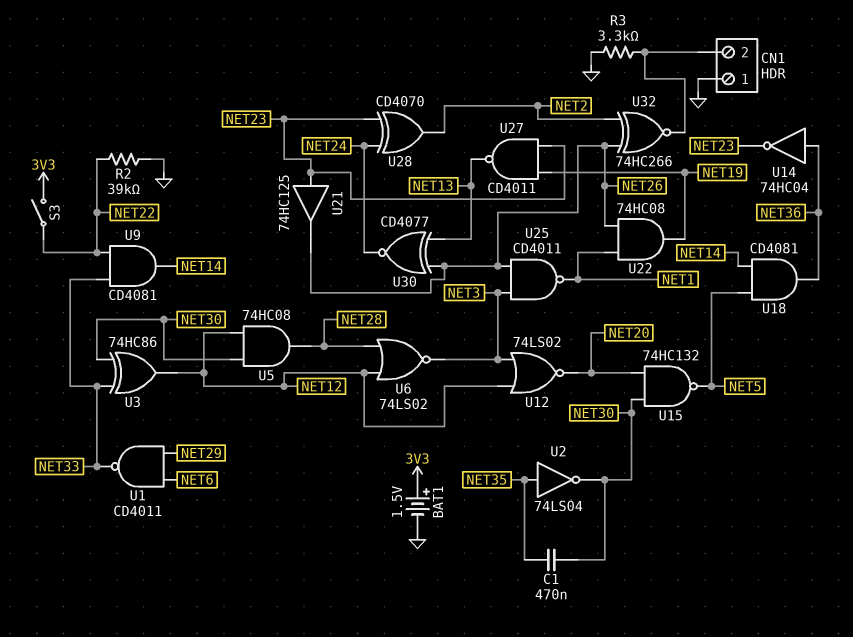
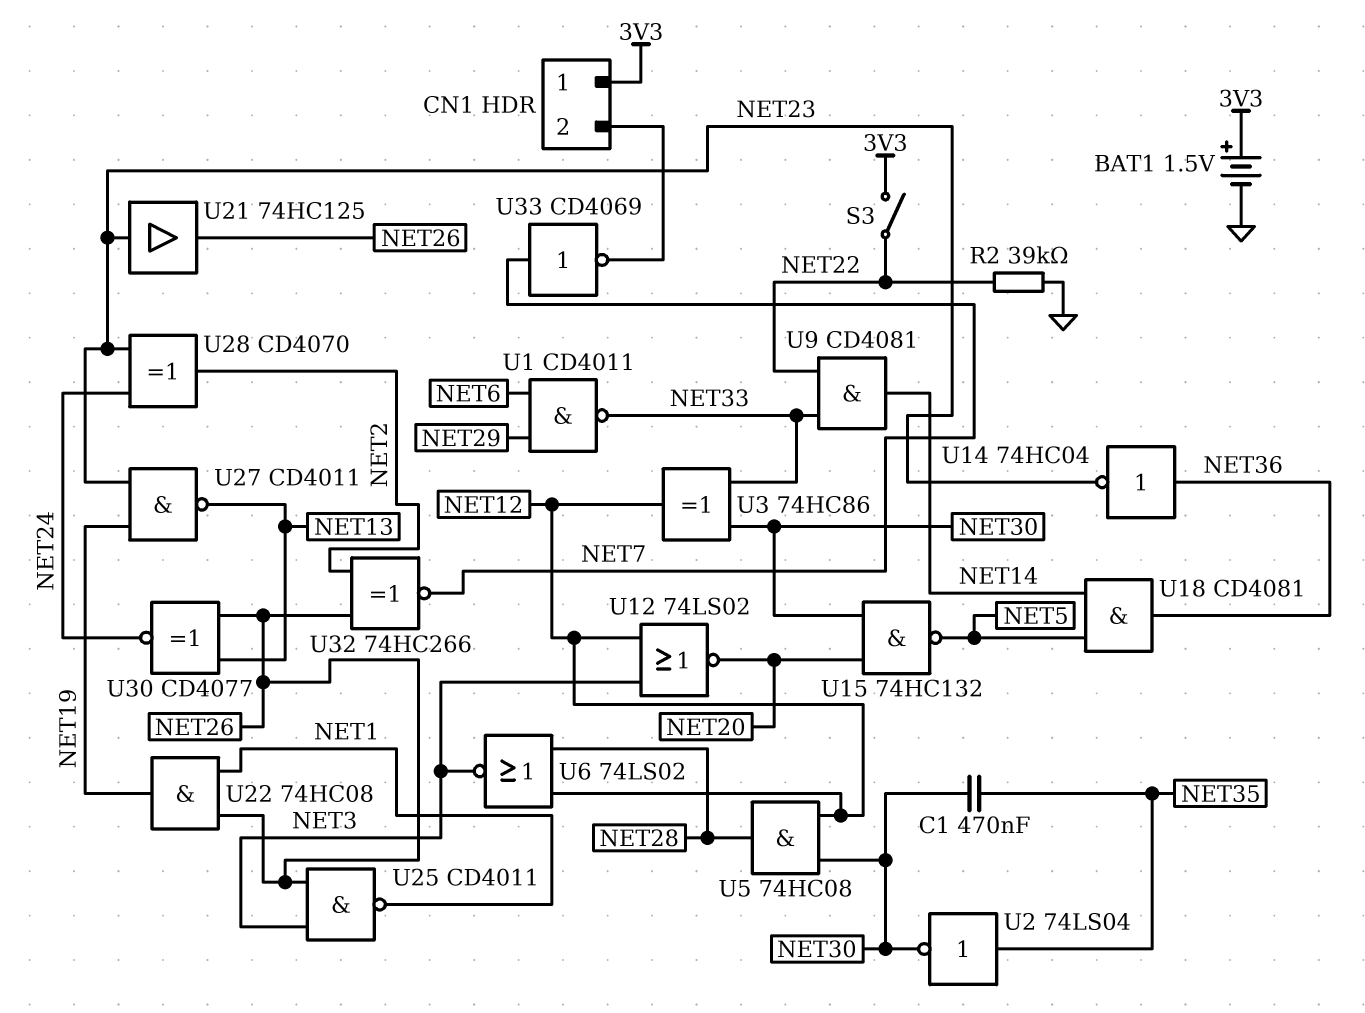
CN1 pin 1: GND -> 3V3
R3: 3.3k (CN1/2, GND) -> none
U32: XNOR 74HC266 (in NET2, in NET26, out CN1/2) -> XNOR 74HC266 (in NET2, in NET26, out NET7)
U33: none -> NOT CD4069 (in NET7, out CN1/2)

